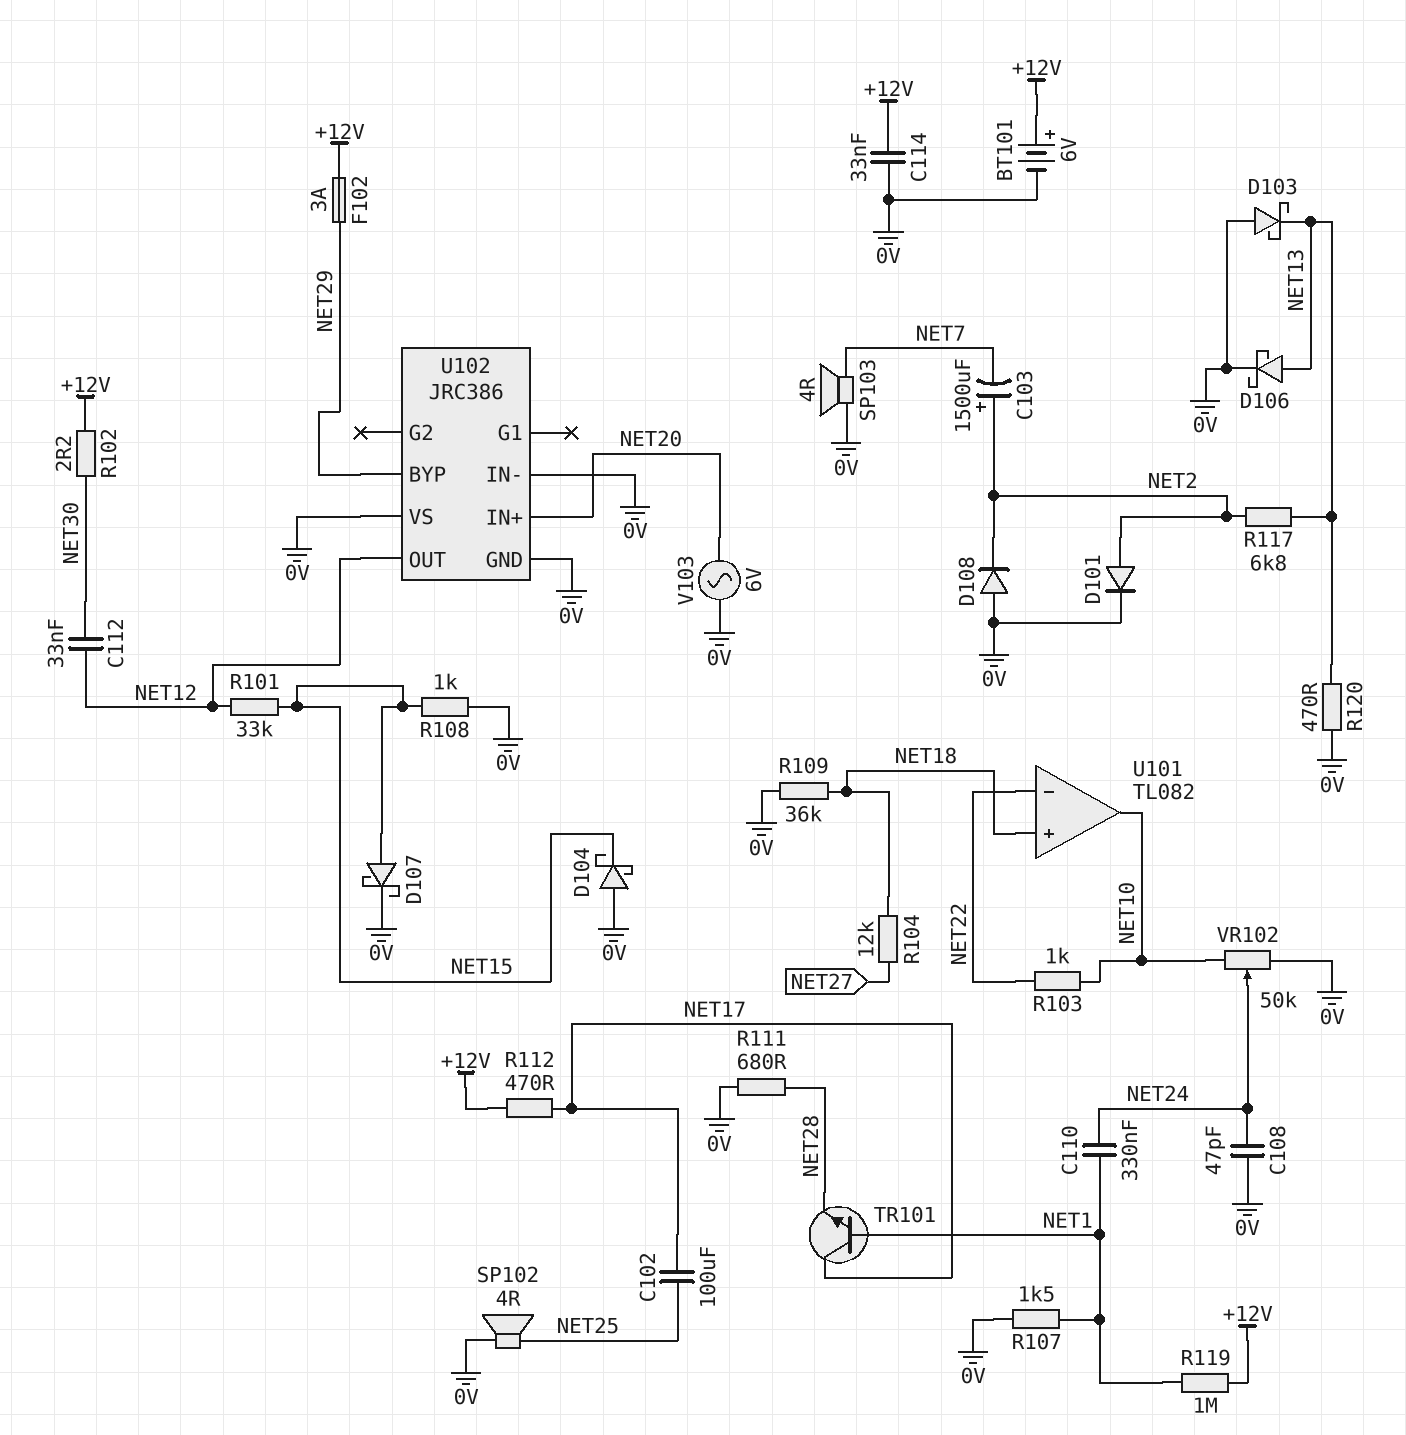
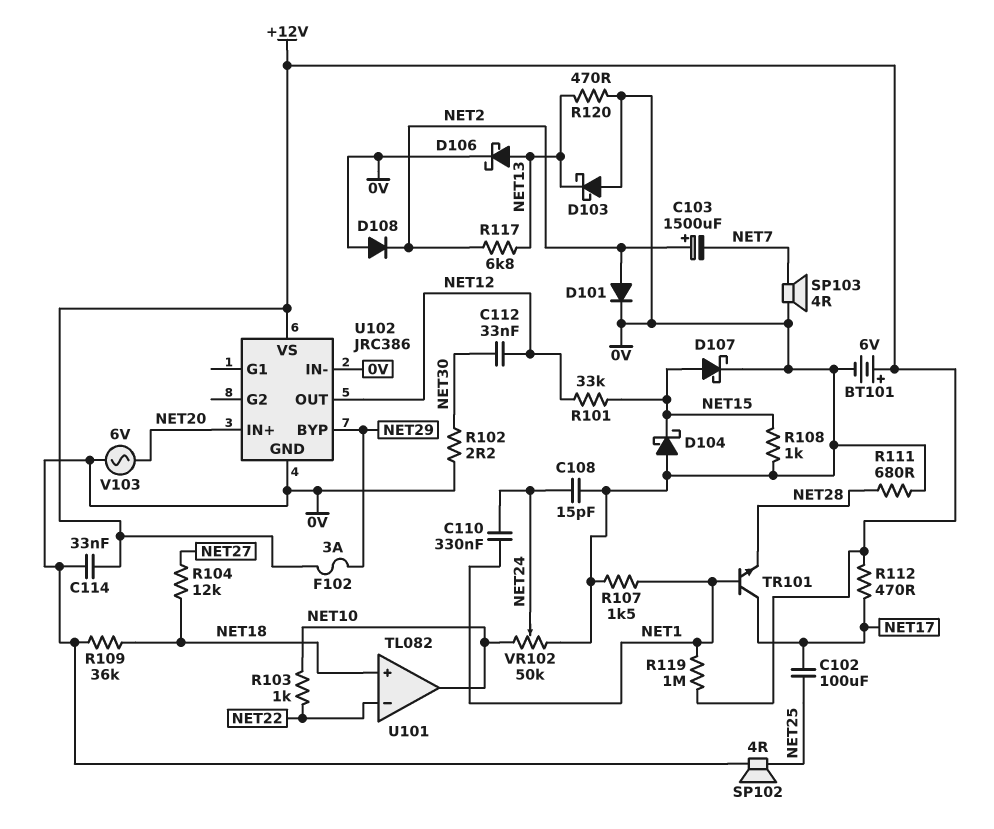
C108: 47pF (0V, NET24) -> 15pF (0V, NET24)
R102: 2.2 (+12V, NET30) -> 2.2 (0V, NET30)
U102 pin VS: 0V -> +12V

